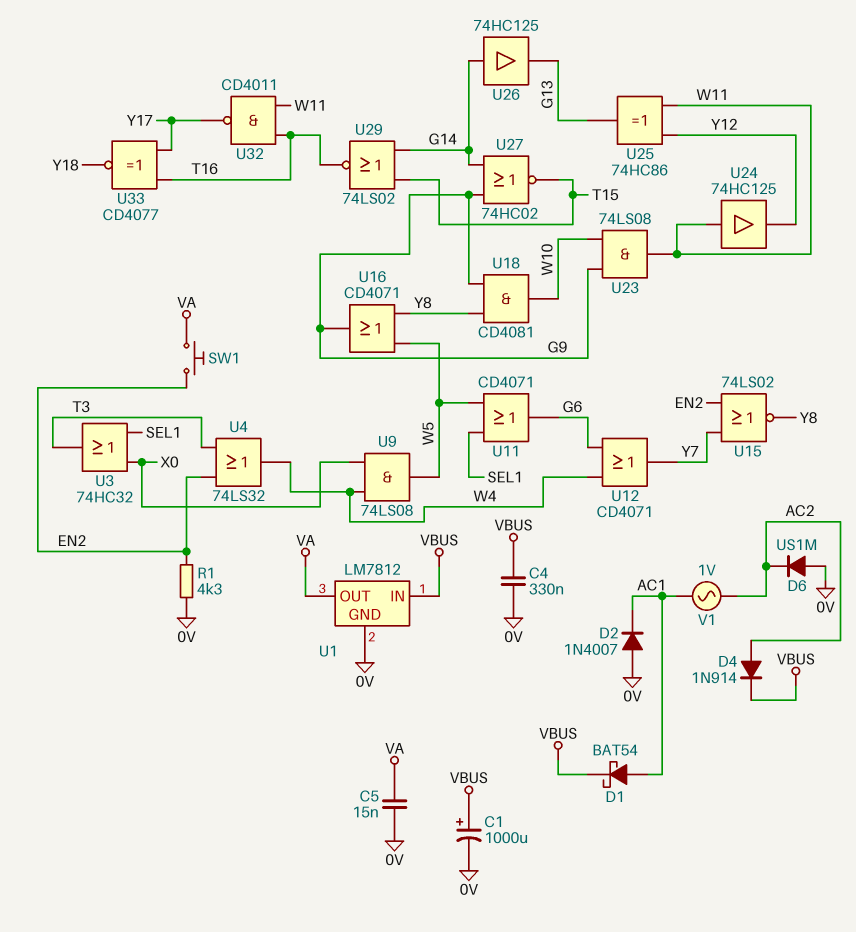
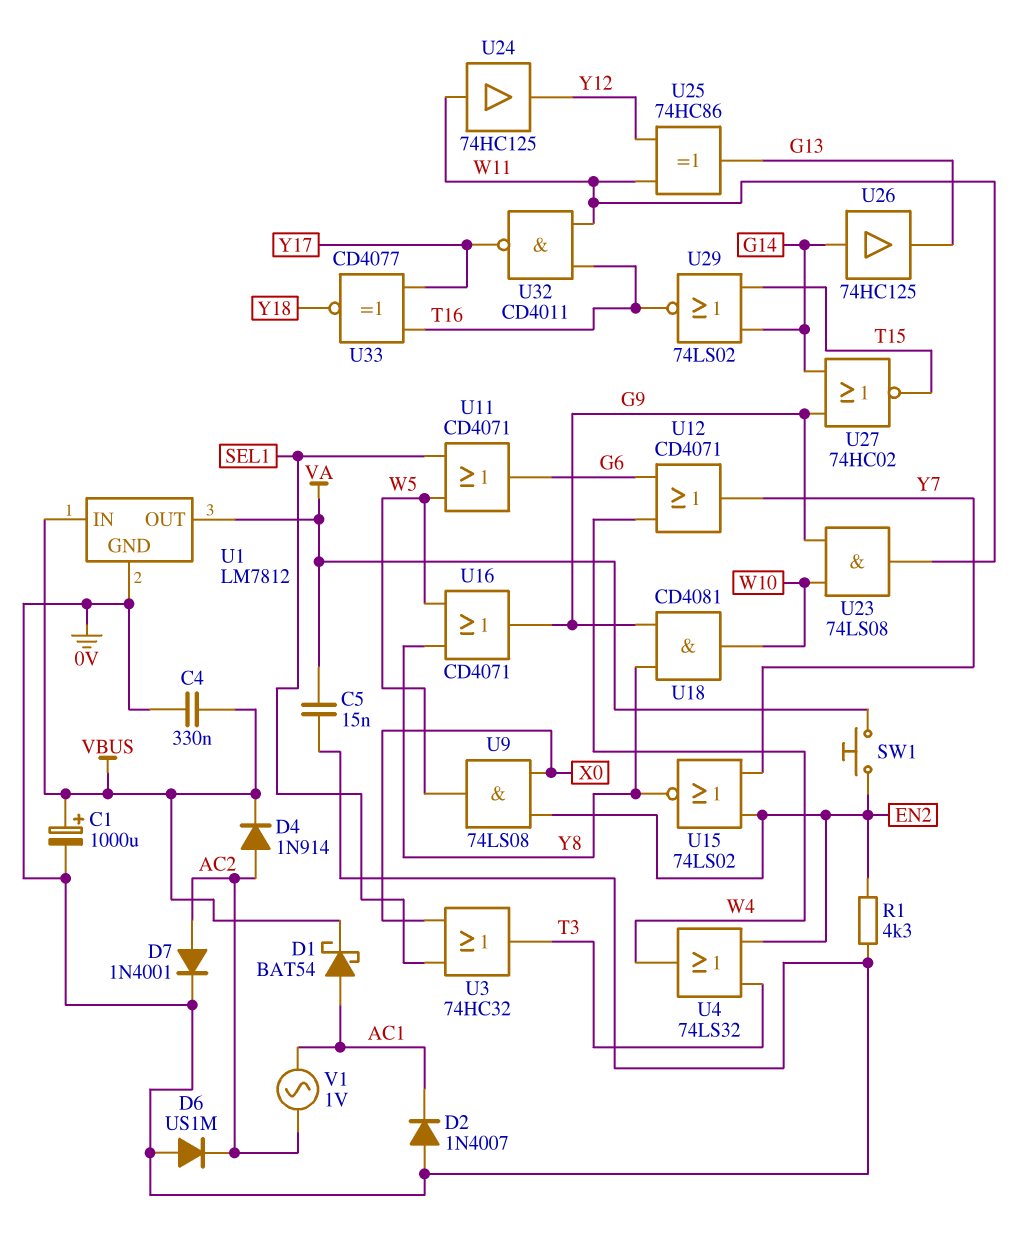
D7: none -> diode 1N4001 (A AC2, K 0V)
U9: AND 74LS08 (in W4, in X0, out W5) -> AND 74LS08 (in EN2, in X0, out W5)

